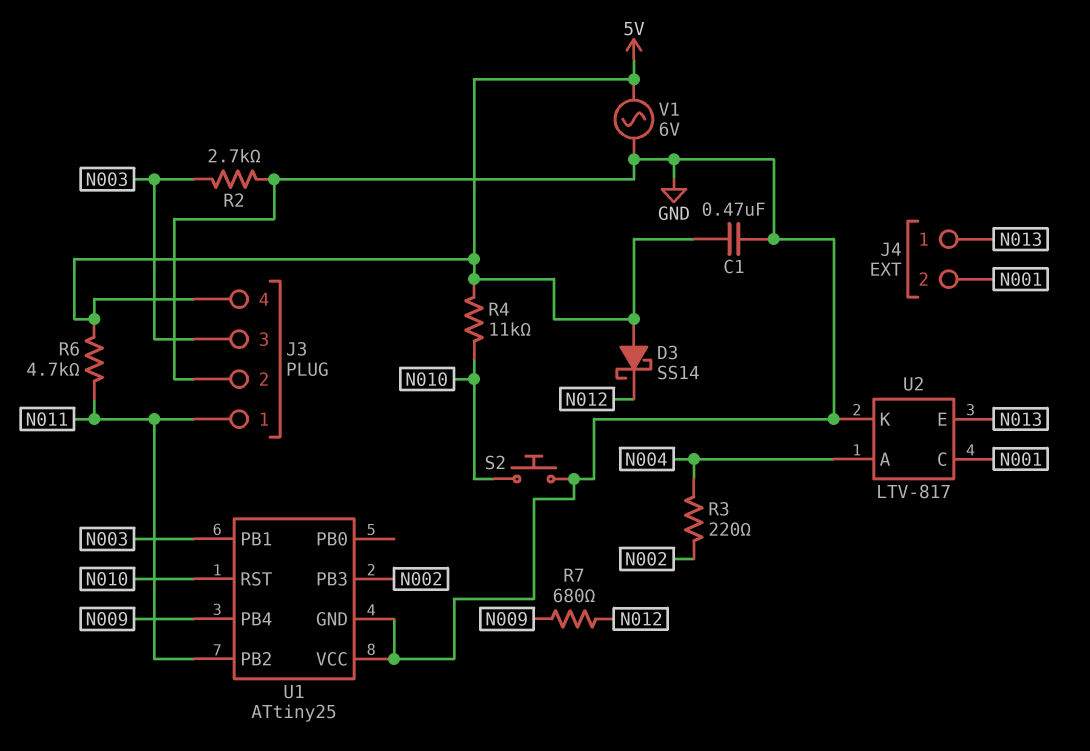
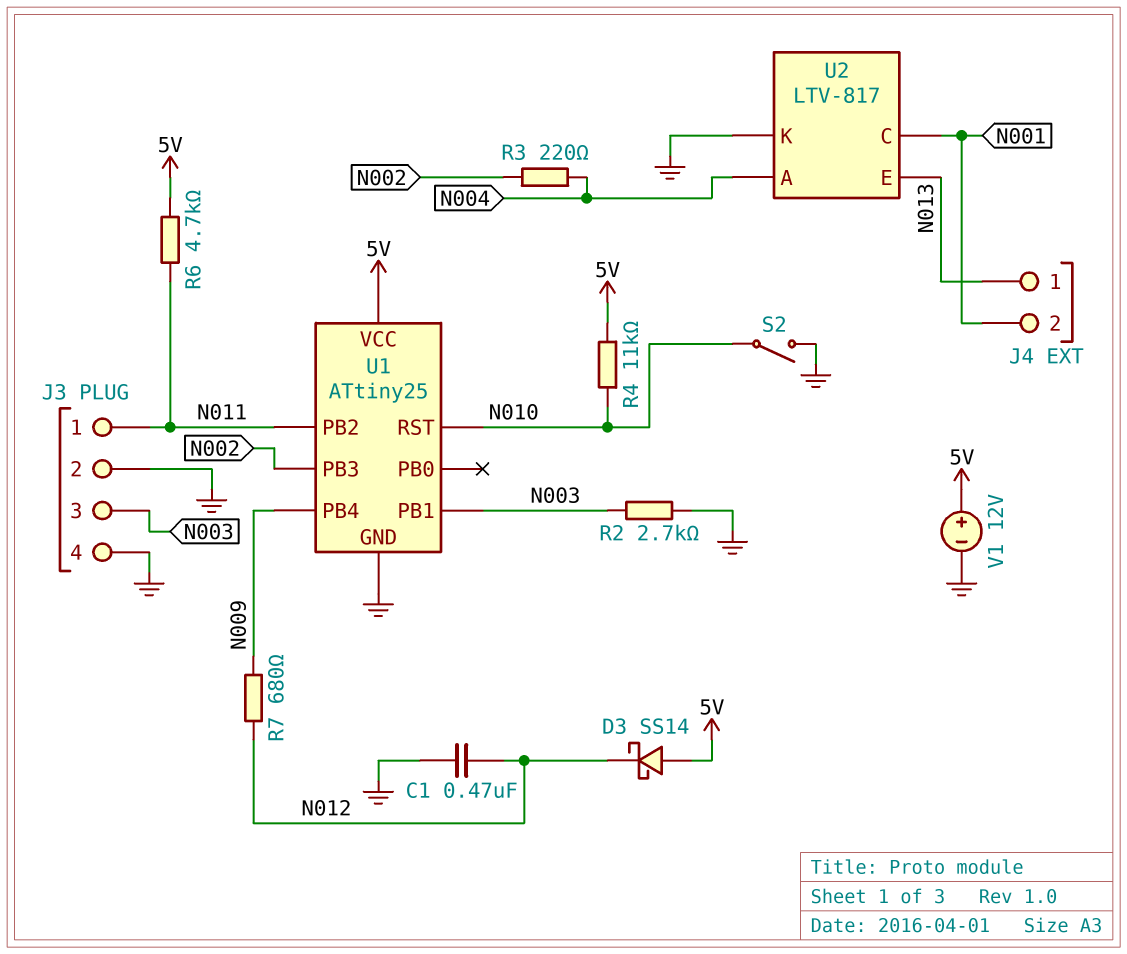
C1: 470nF (5V, GND) -> 470nF (GND, N012)
J3 pin 4: 5V -> GND
S2: button (GND, N010) -> switch (GND, N010)
U1 pin VCC: GND -> 5V
V1: AC 6V (5V, GND) -> 12V (plus 5V, minus GND)

